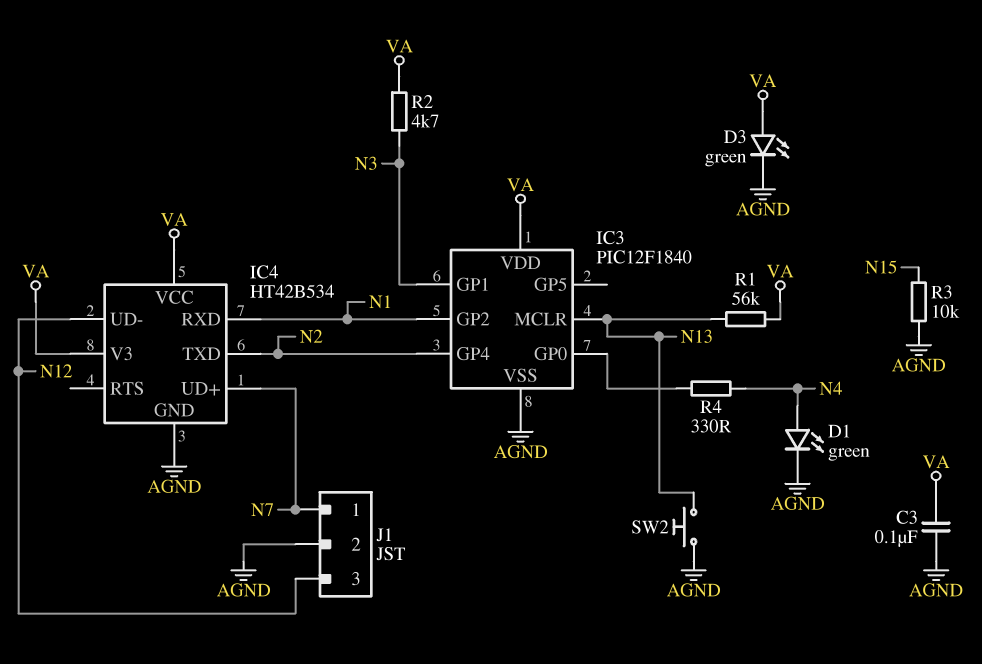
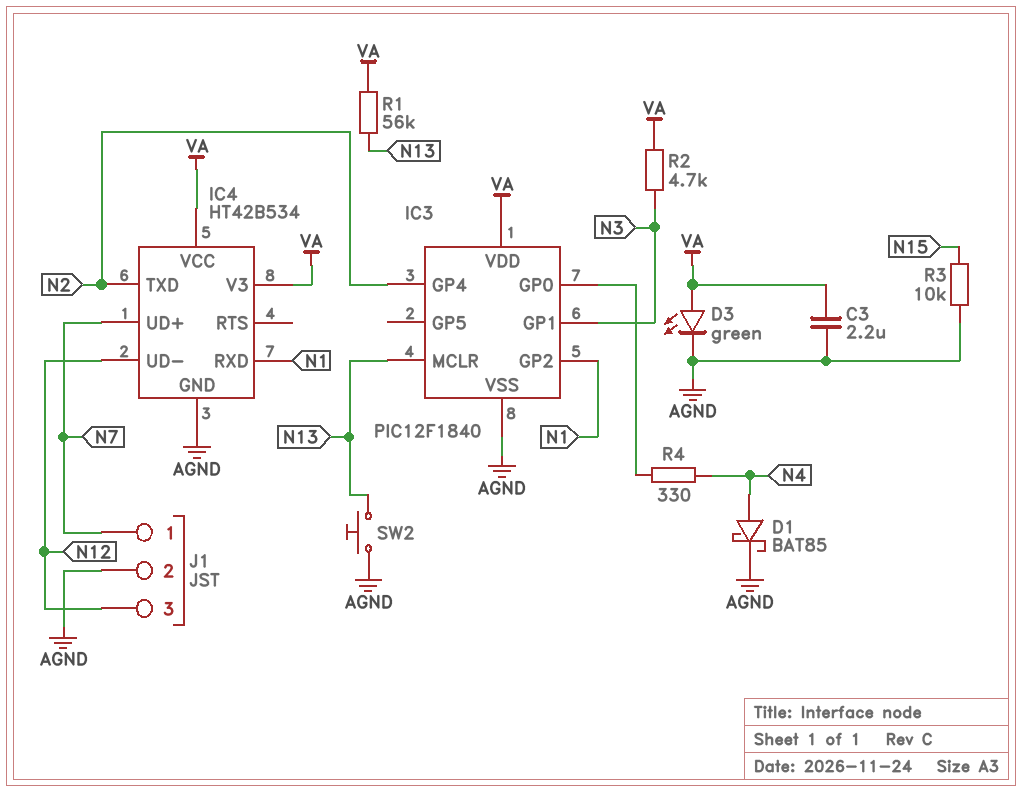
C3: 100nF (AGND, VA) -> 2.2uF (AGND, VA)
D1: LED green (A N4, K AGND) -> schottky BAT85 (A N4, K AGND)

